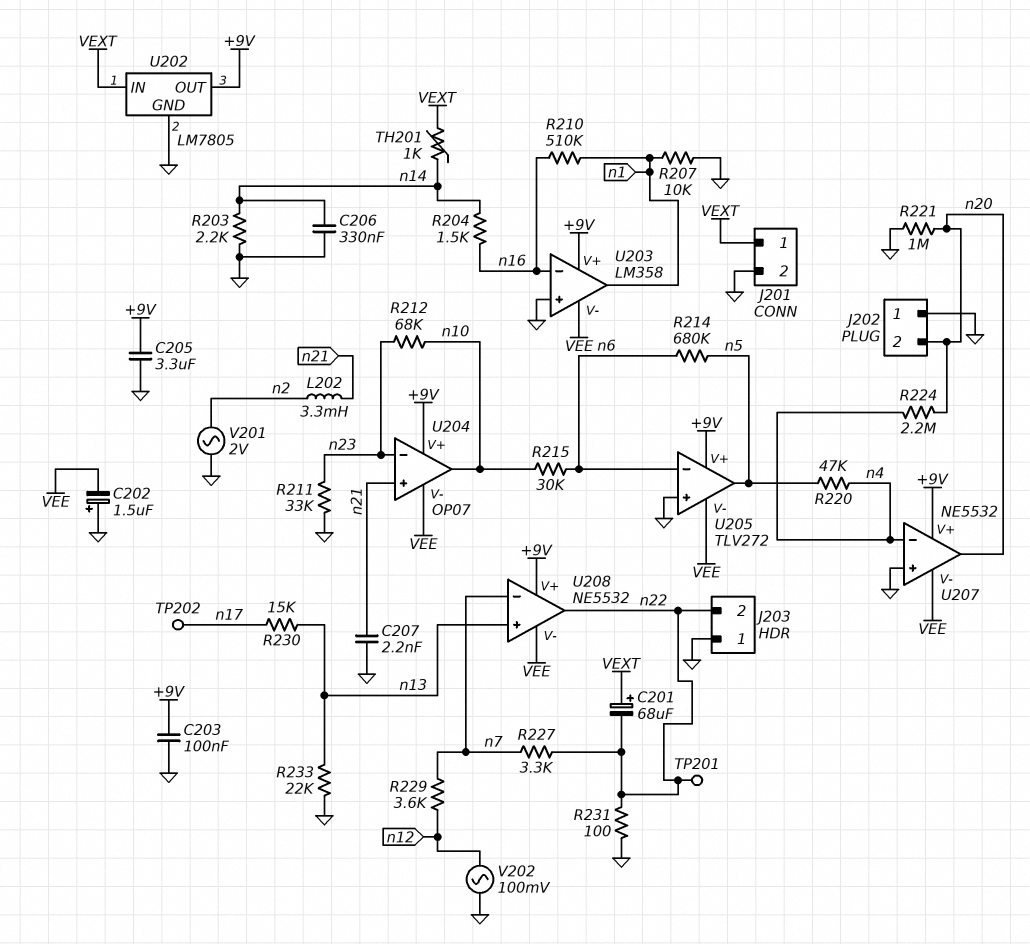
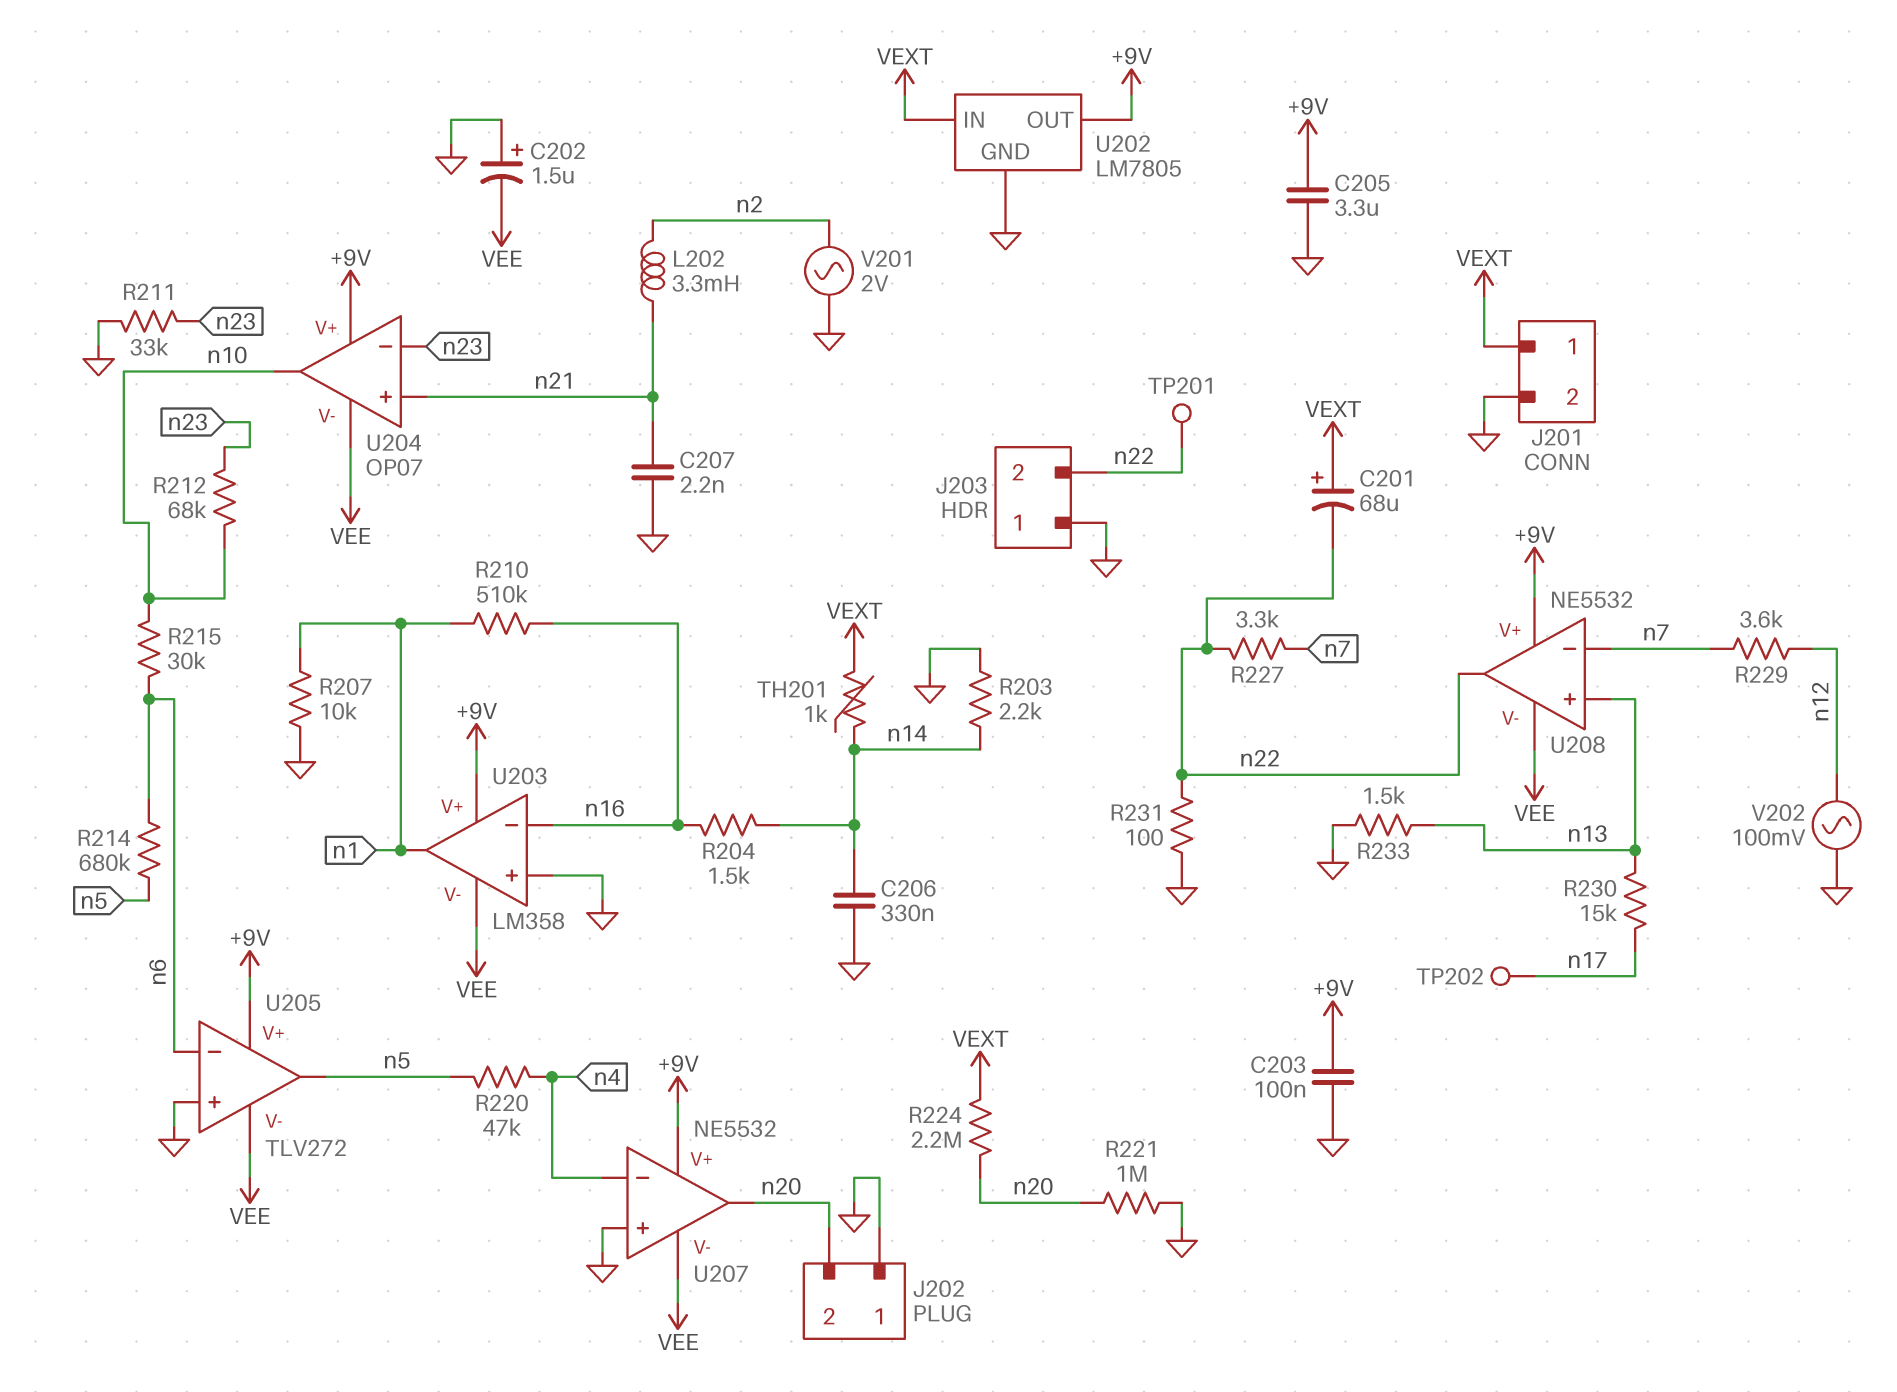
R224: 2.2M (n4, n20) -> 2.2M (VEXT, n20)
R233: 22k (GND, n13) -> 1.5k (GND, n13)

